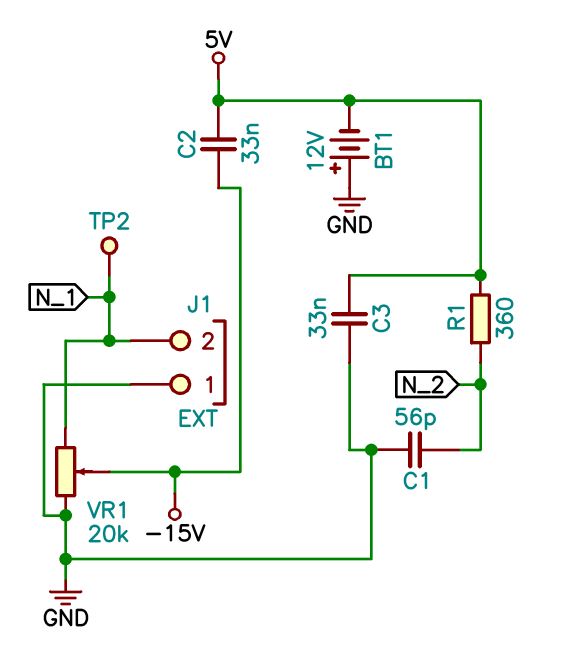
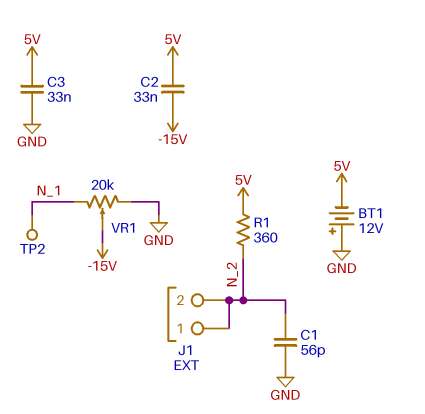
J1 pin 1: GND -> N_2
J1 pin 2: N_1 -> N_2

